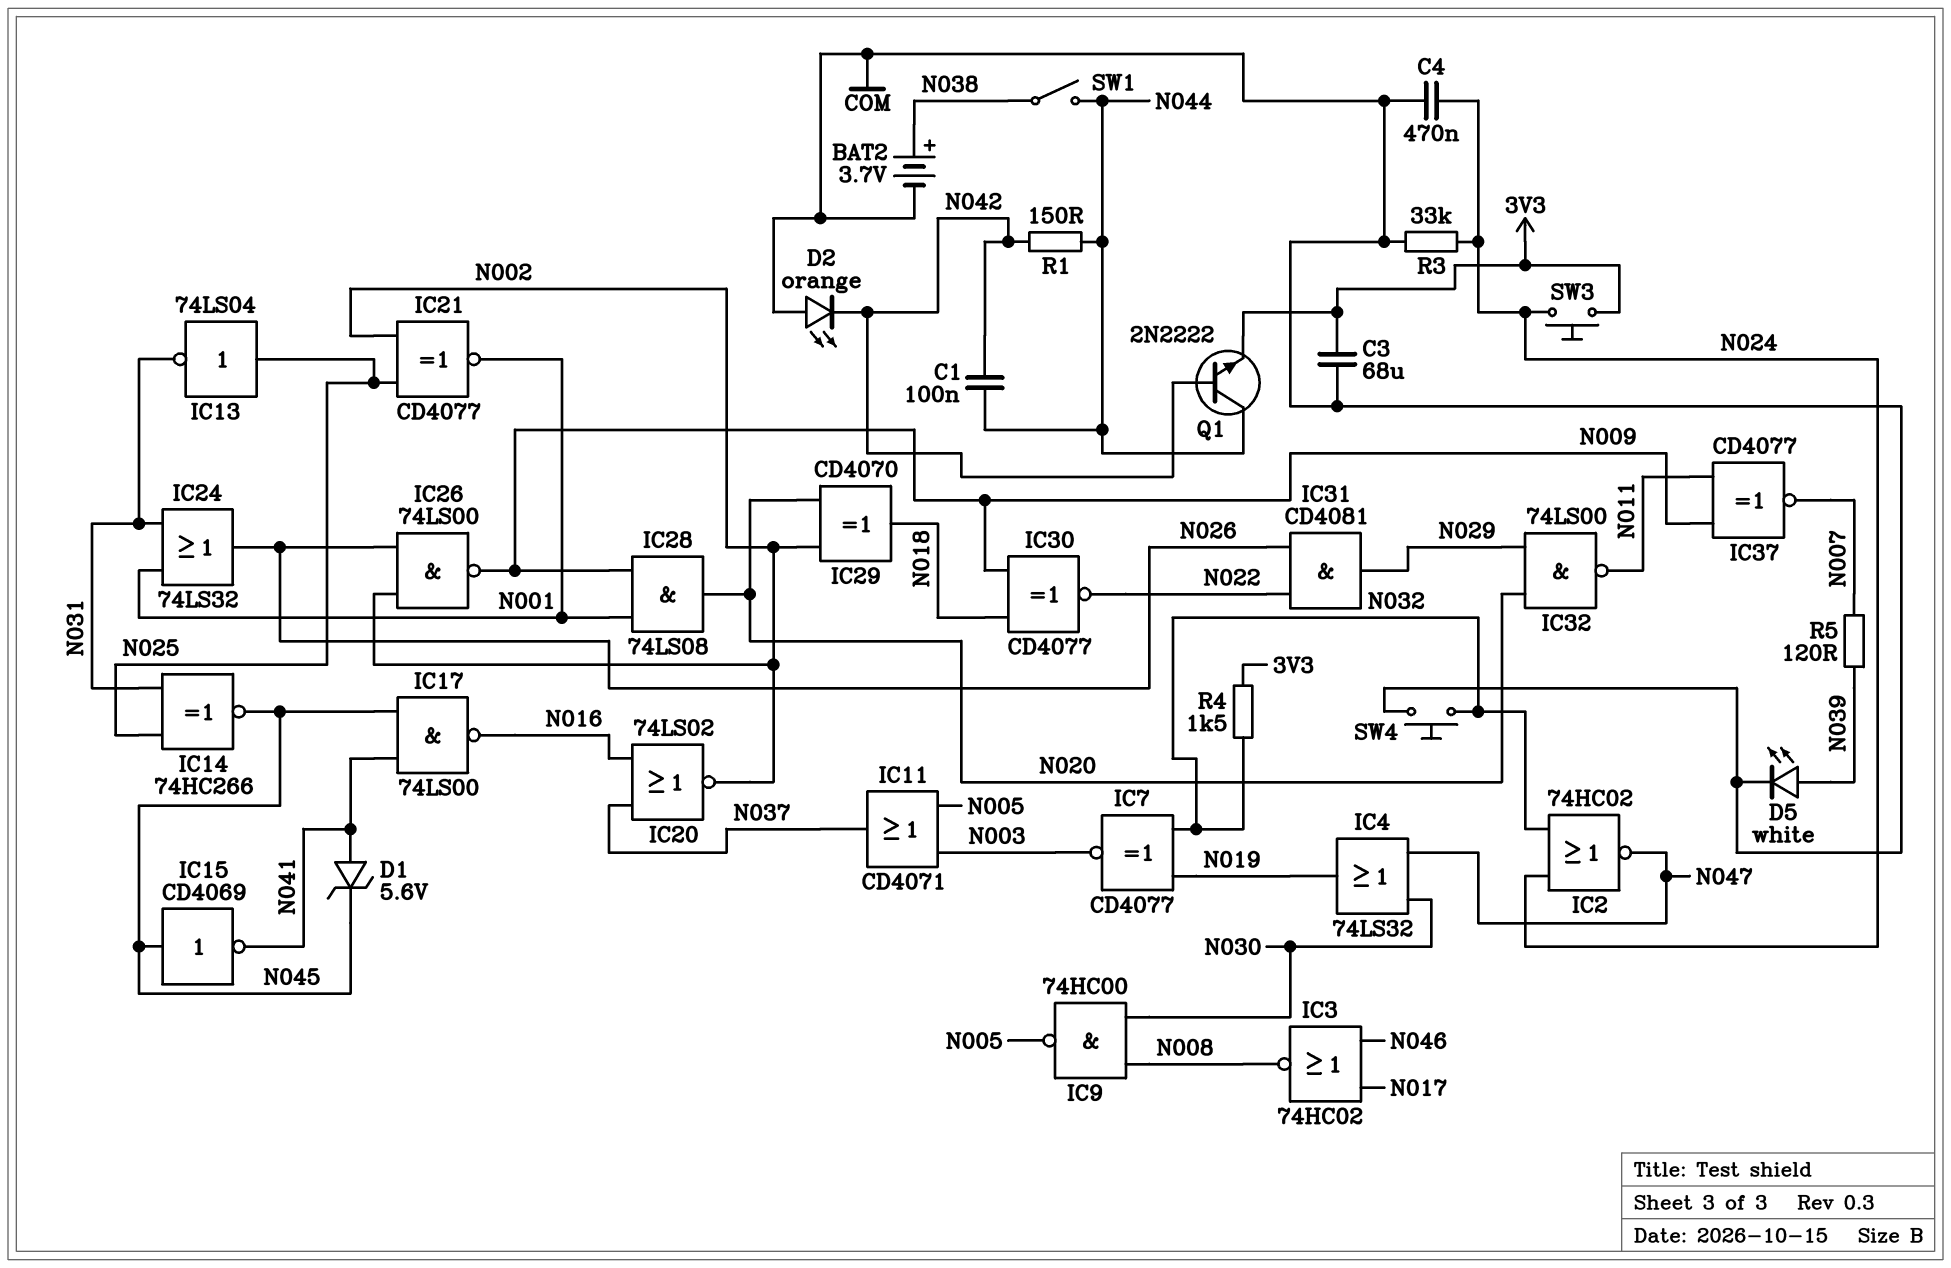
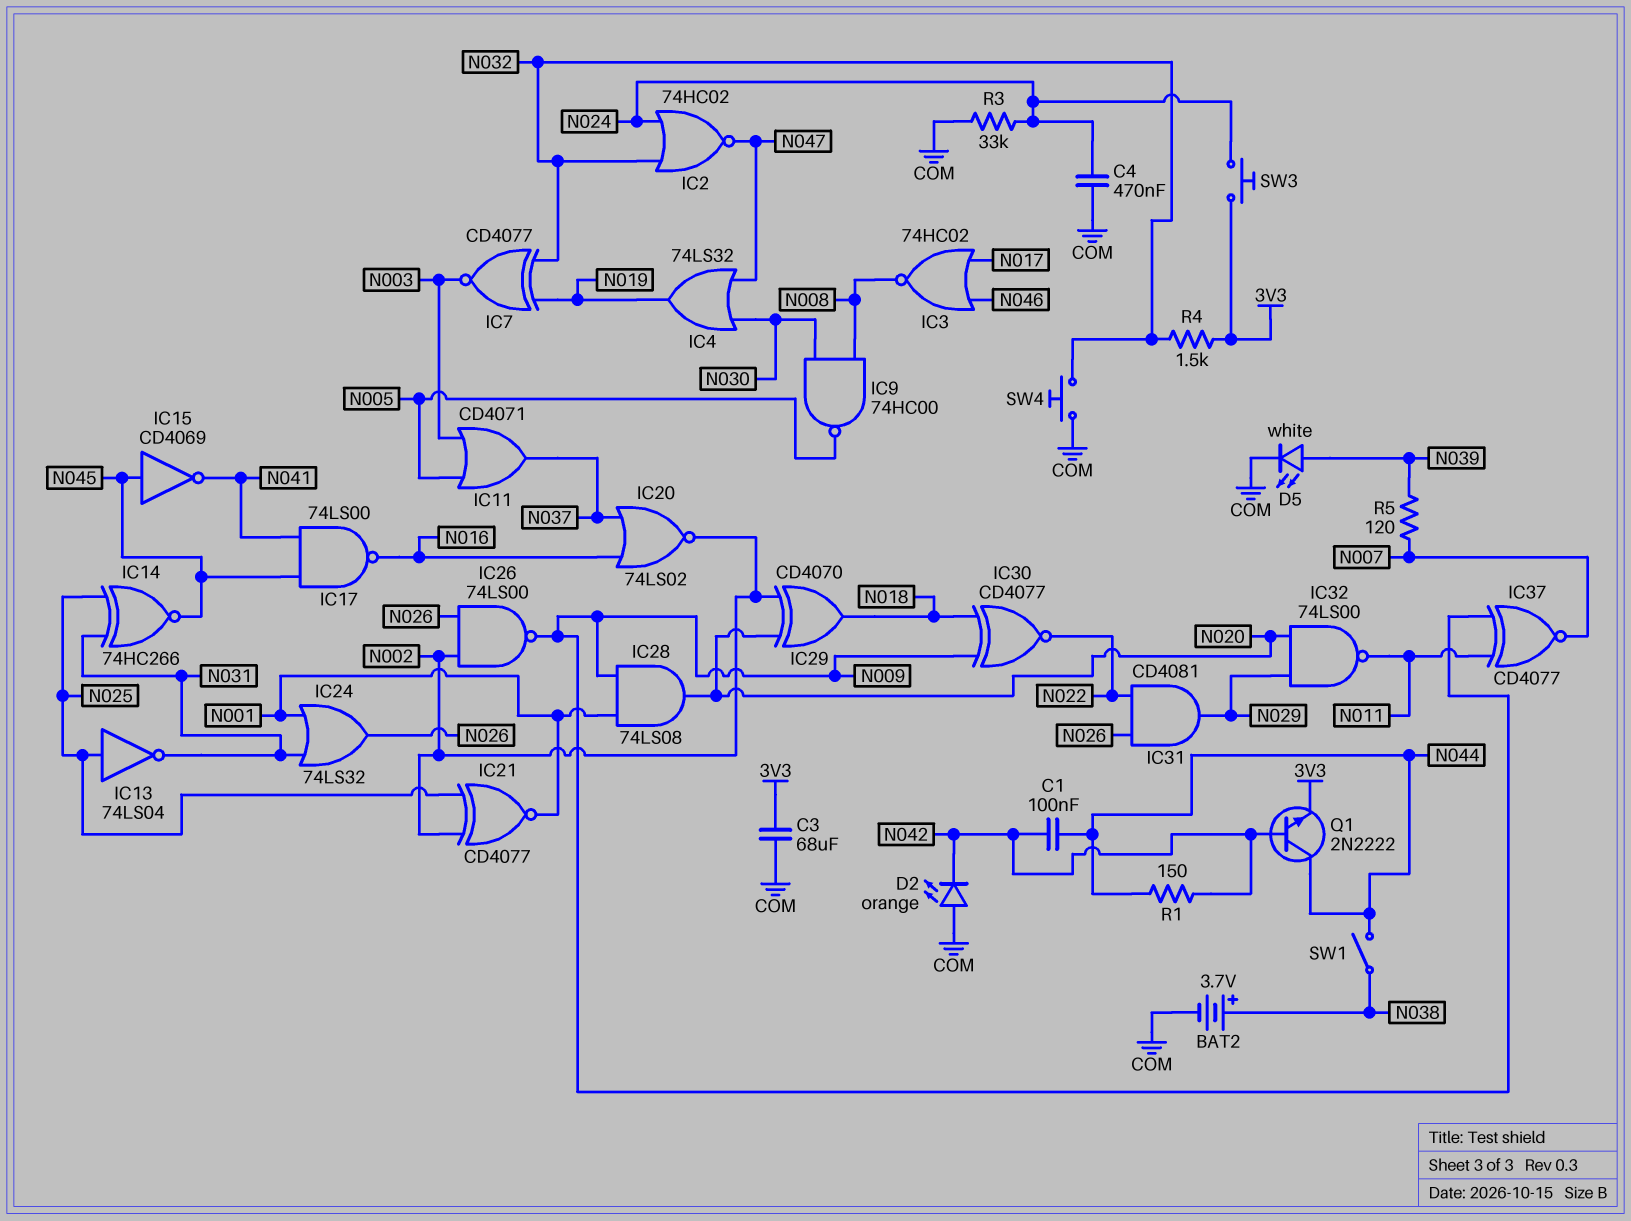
D1: zener 5.6V (A N041, K N045) -> none

